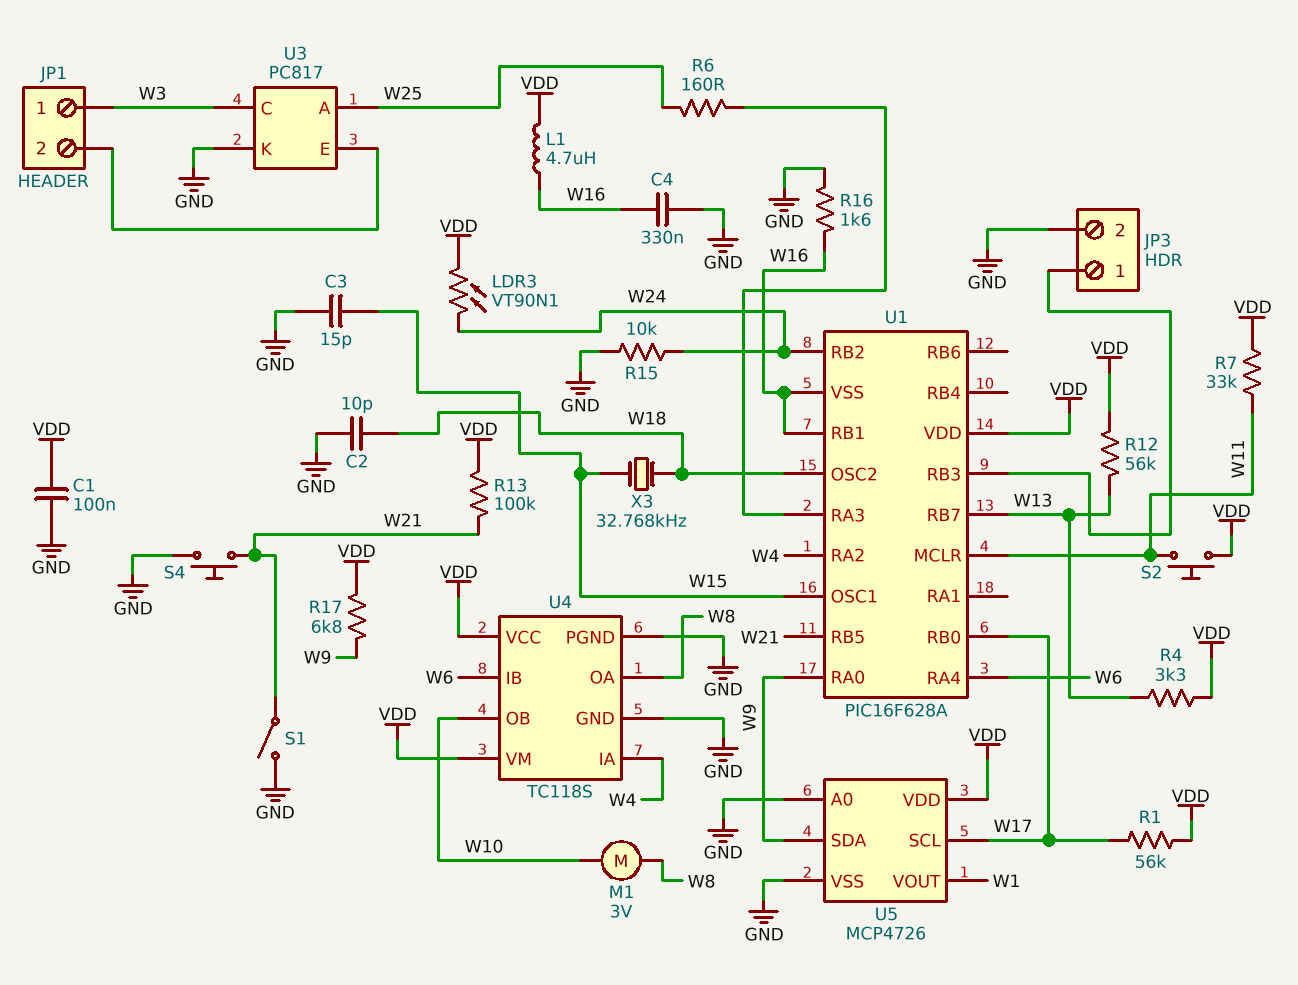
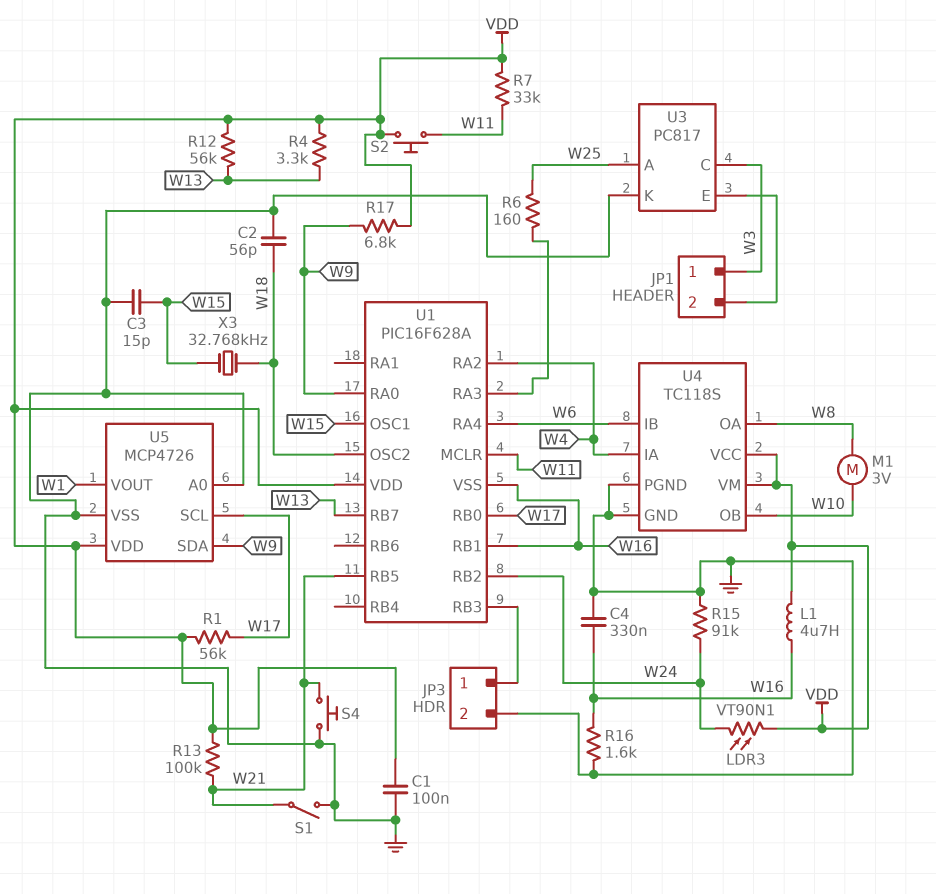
C2: 10pF (GND, W18) -> 56pF (GND, W18)
R15: 10k (GND, W24) -> 91k (GND, W24)

